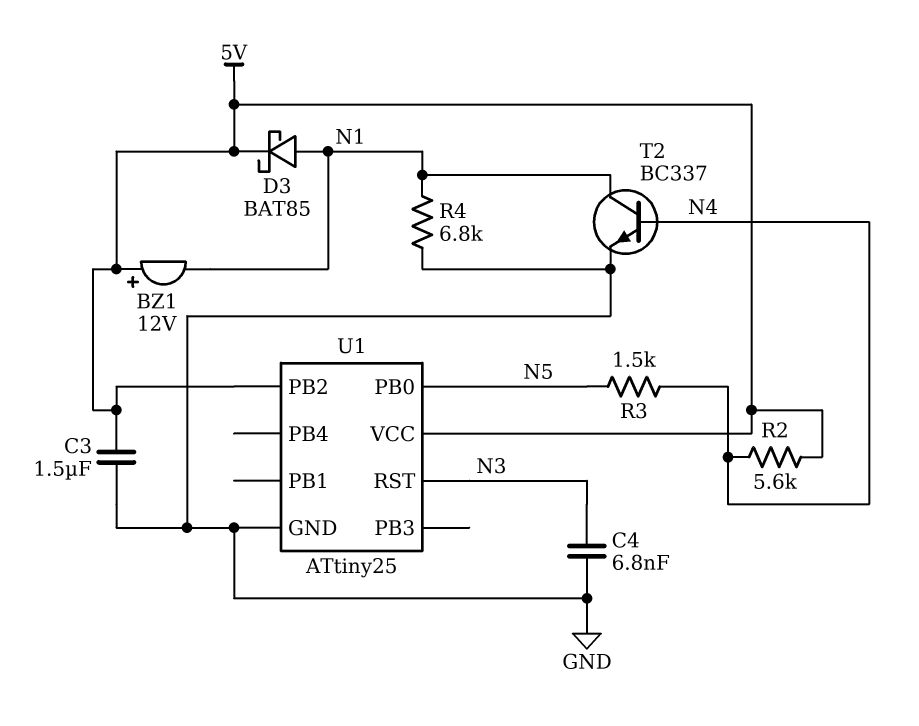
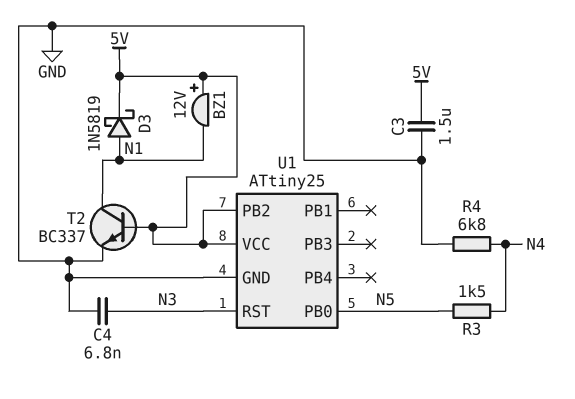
D3: schottky BAT85 (A N1, K 5V) -> schottky 1N5819 (A N1, K 5V)
R2: 5.6k (5V, N4) -> none
R4: 6.8k (GND, N1) -> 6.8k (GND, N4)
T2: NPN BC337 (B N4, C N1, E GND) -> NPN BC337 (B 5V, C N1, E GND)

